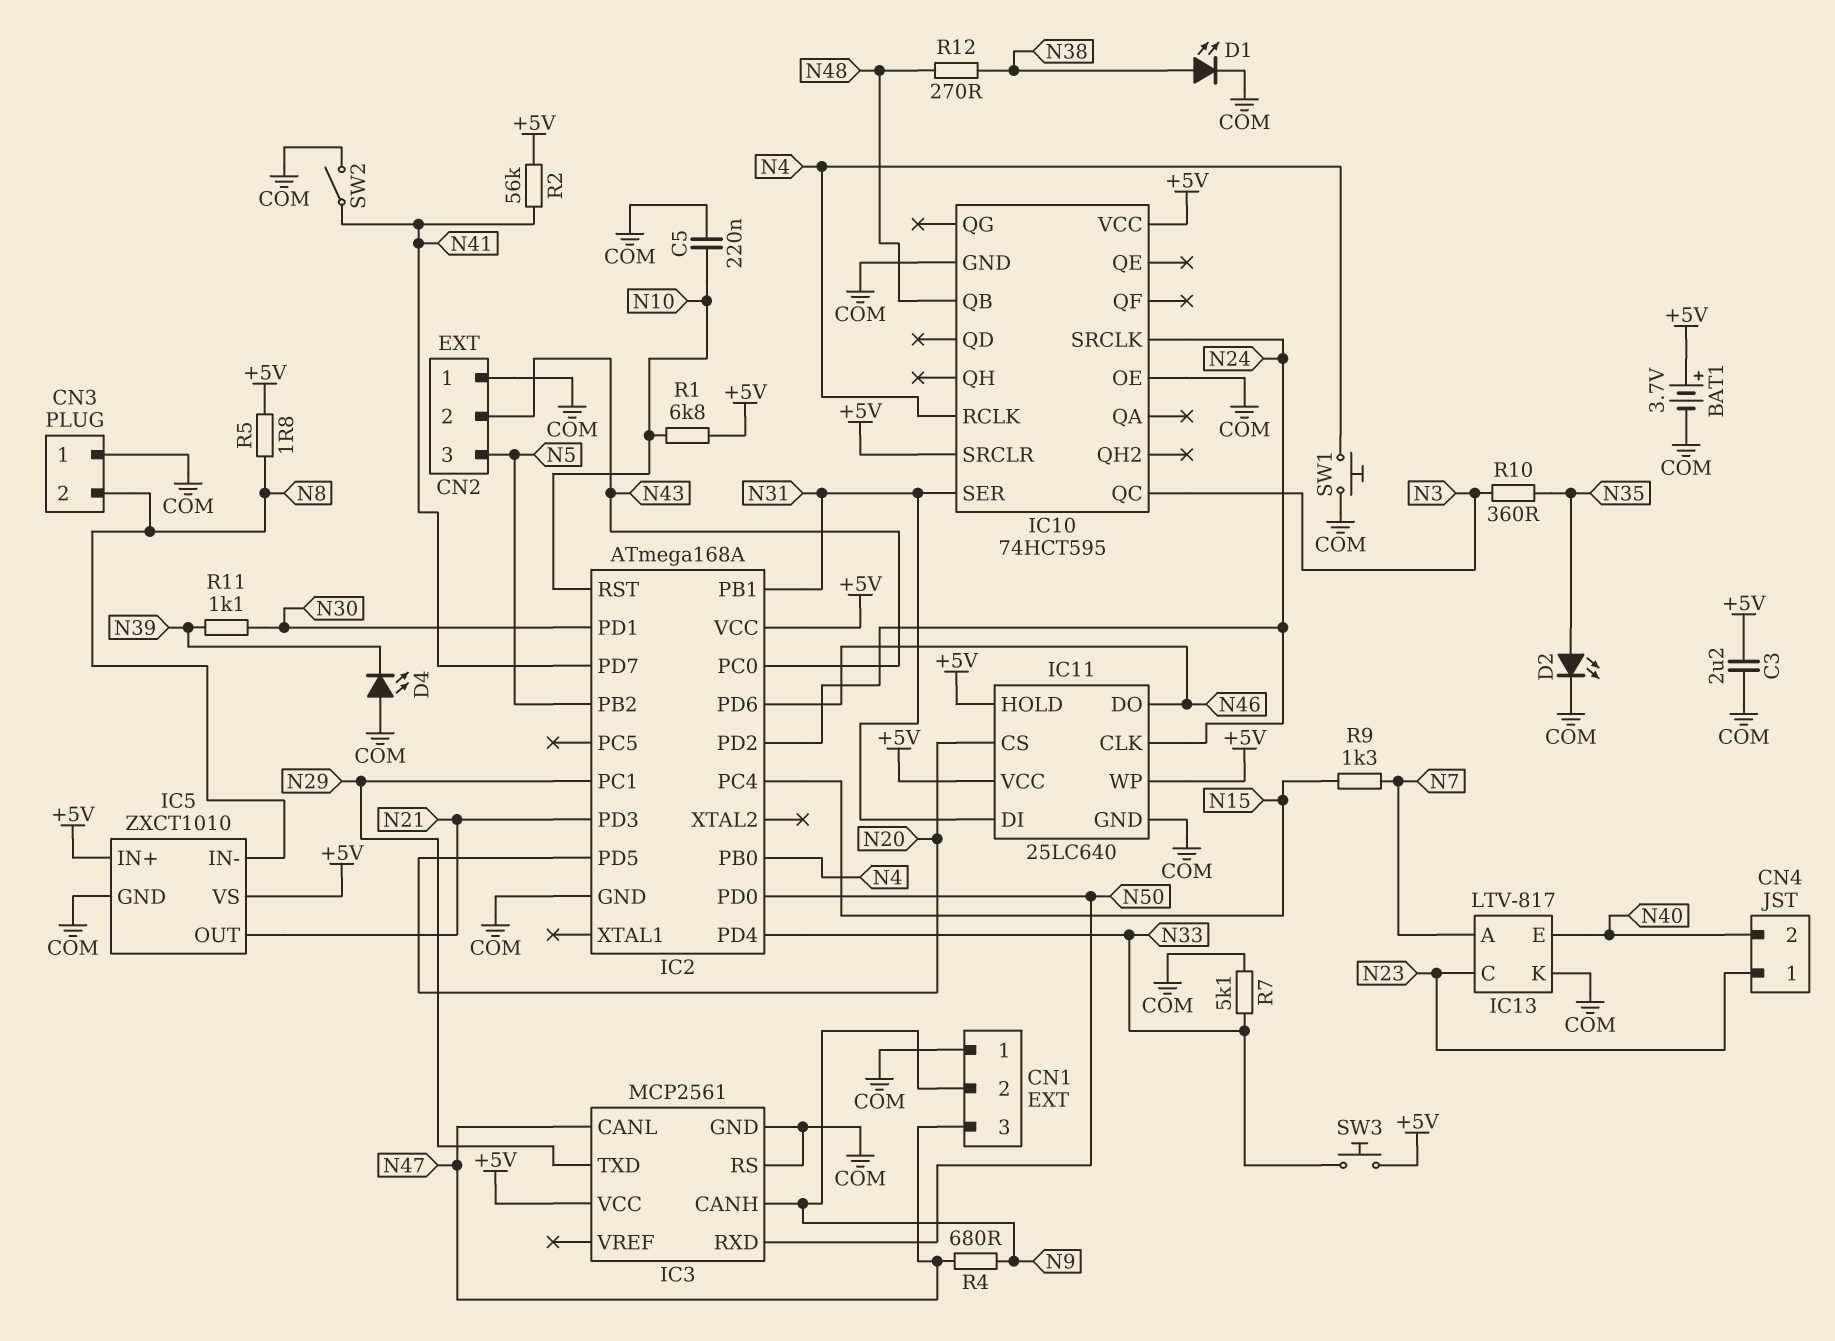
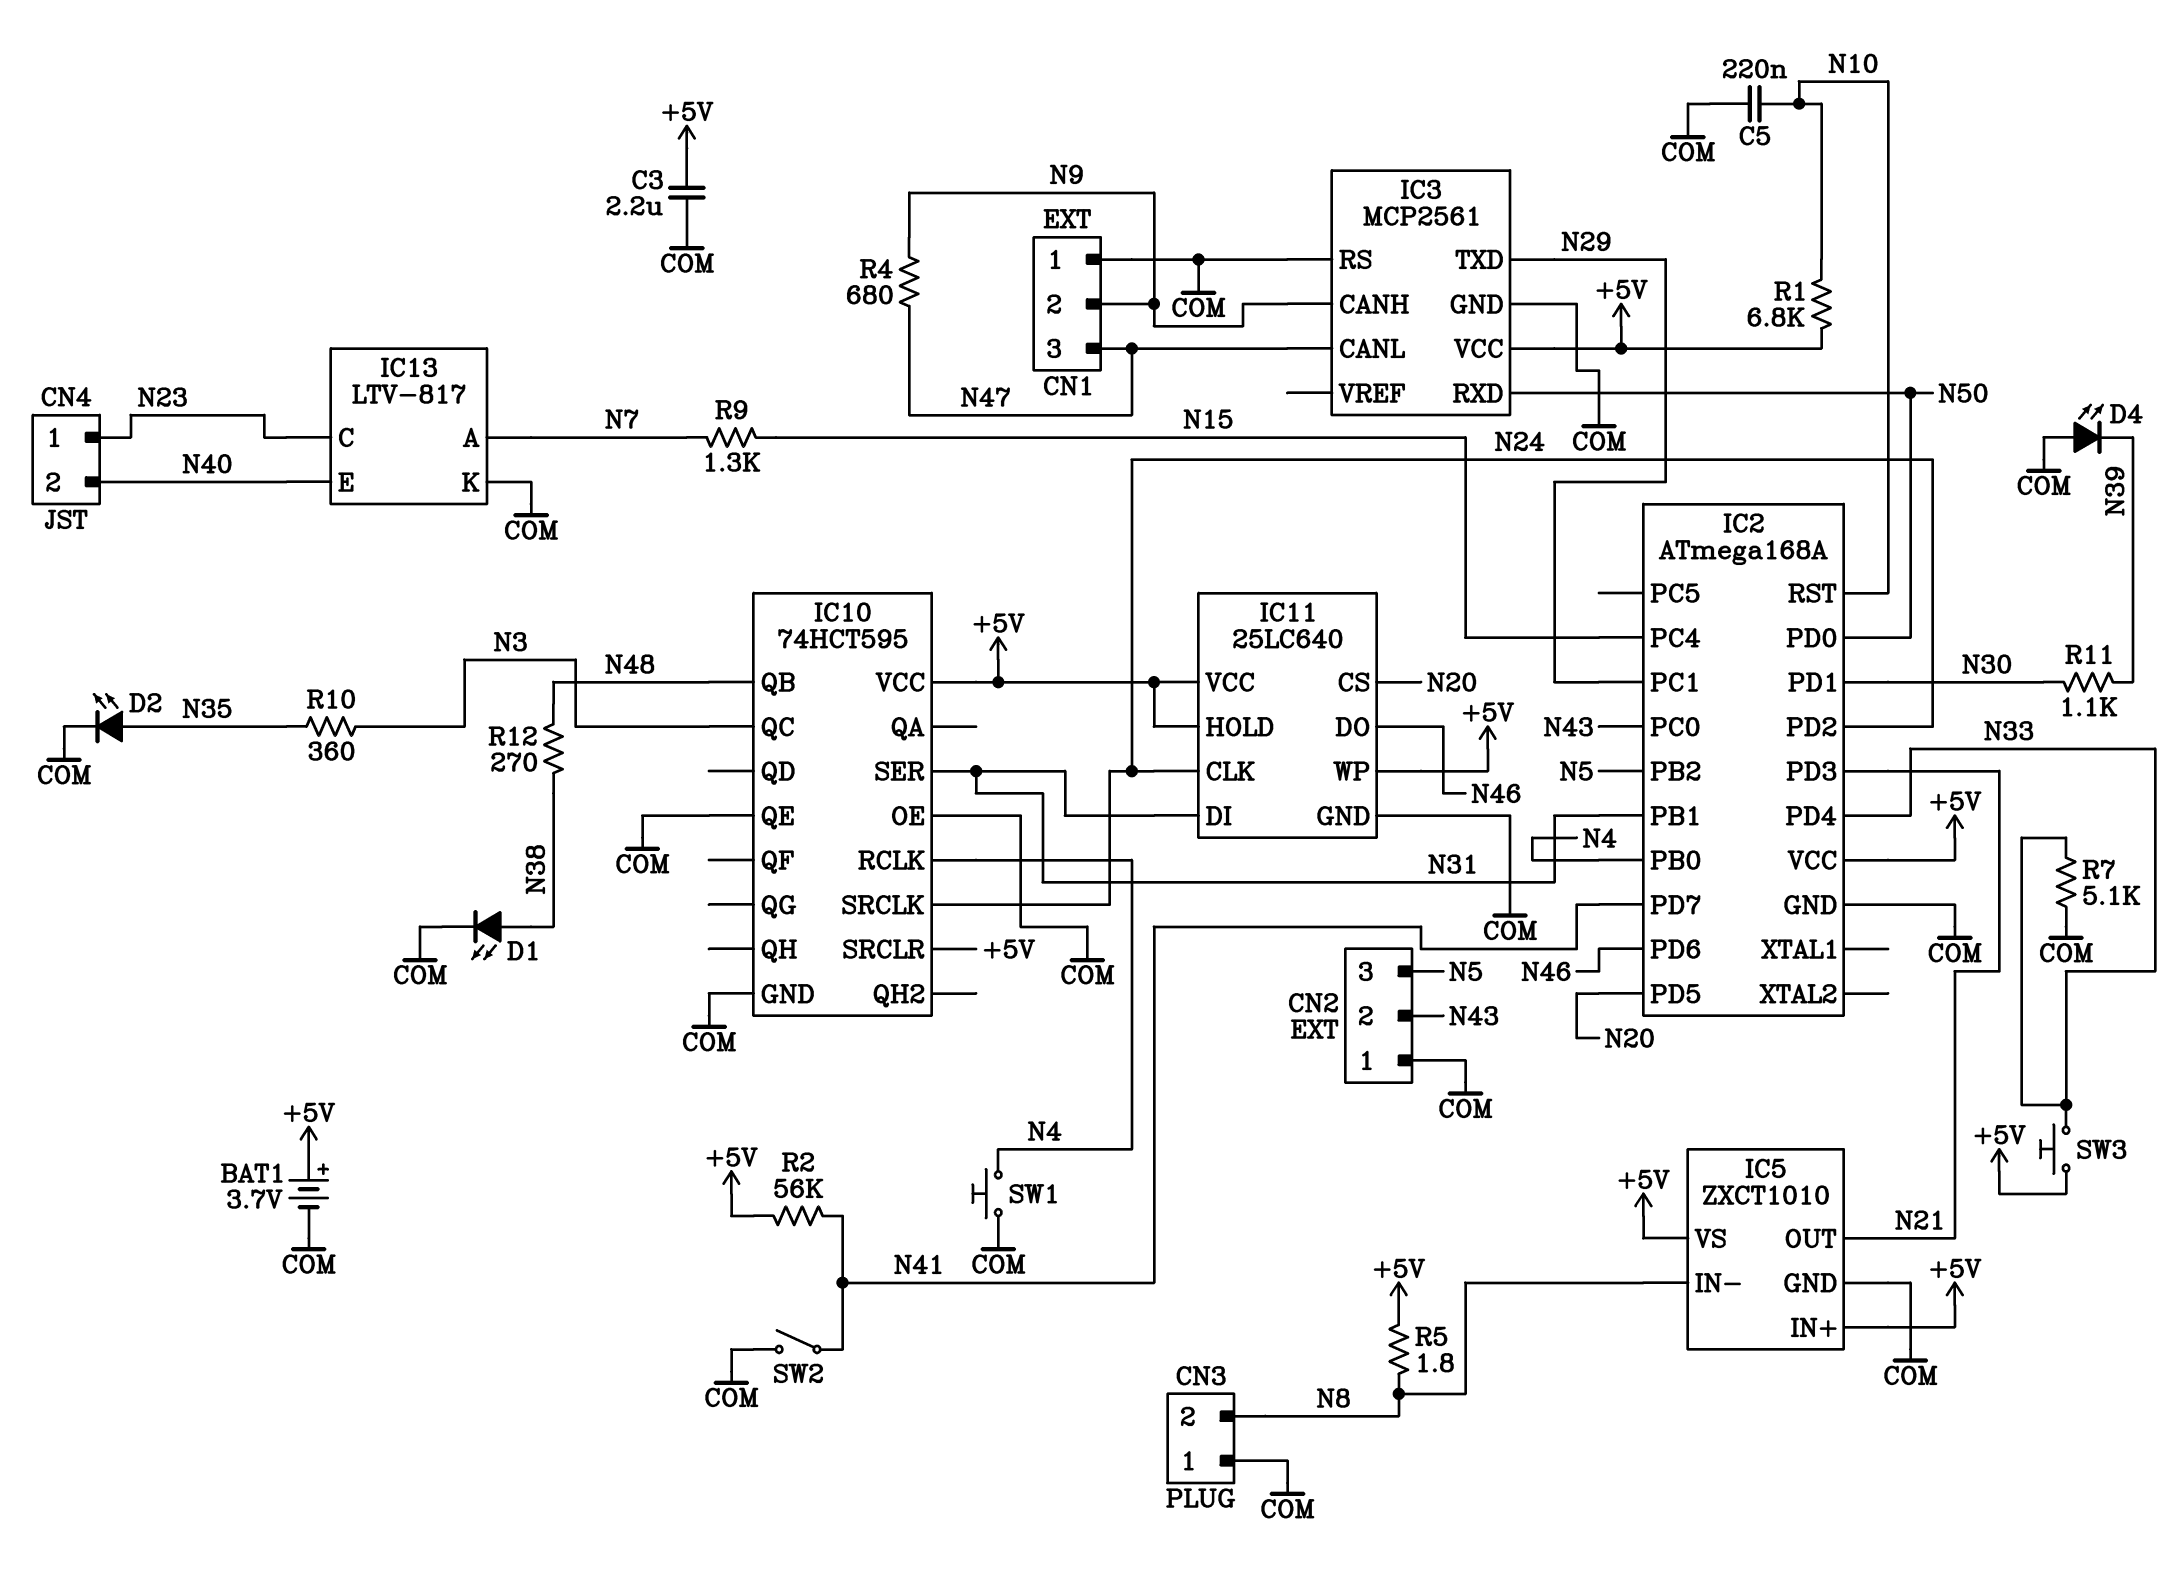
IC10 pin QE: none -> COM

